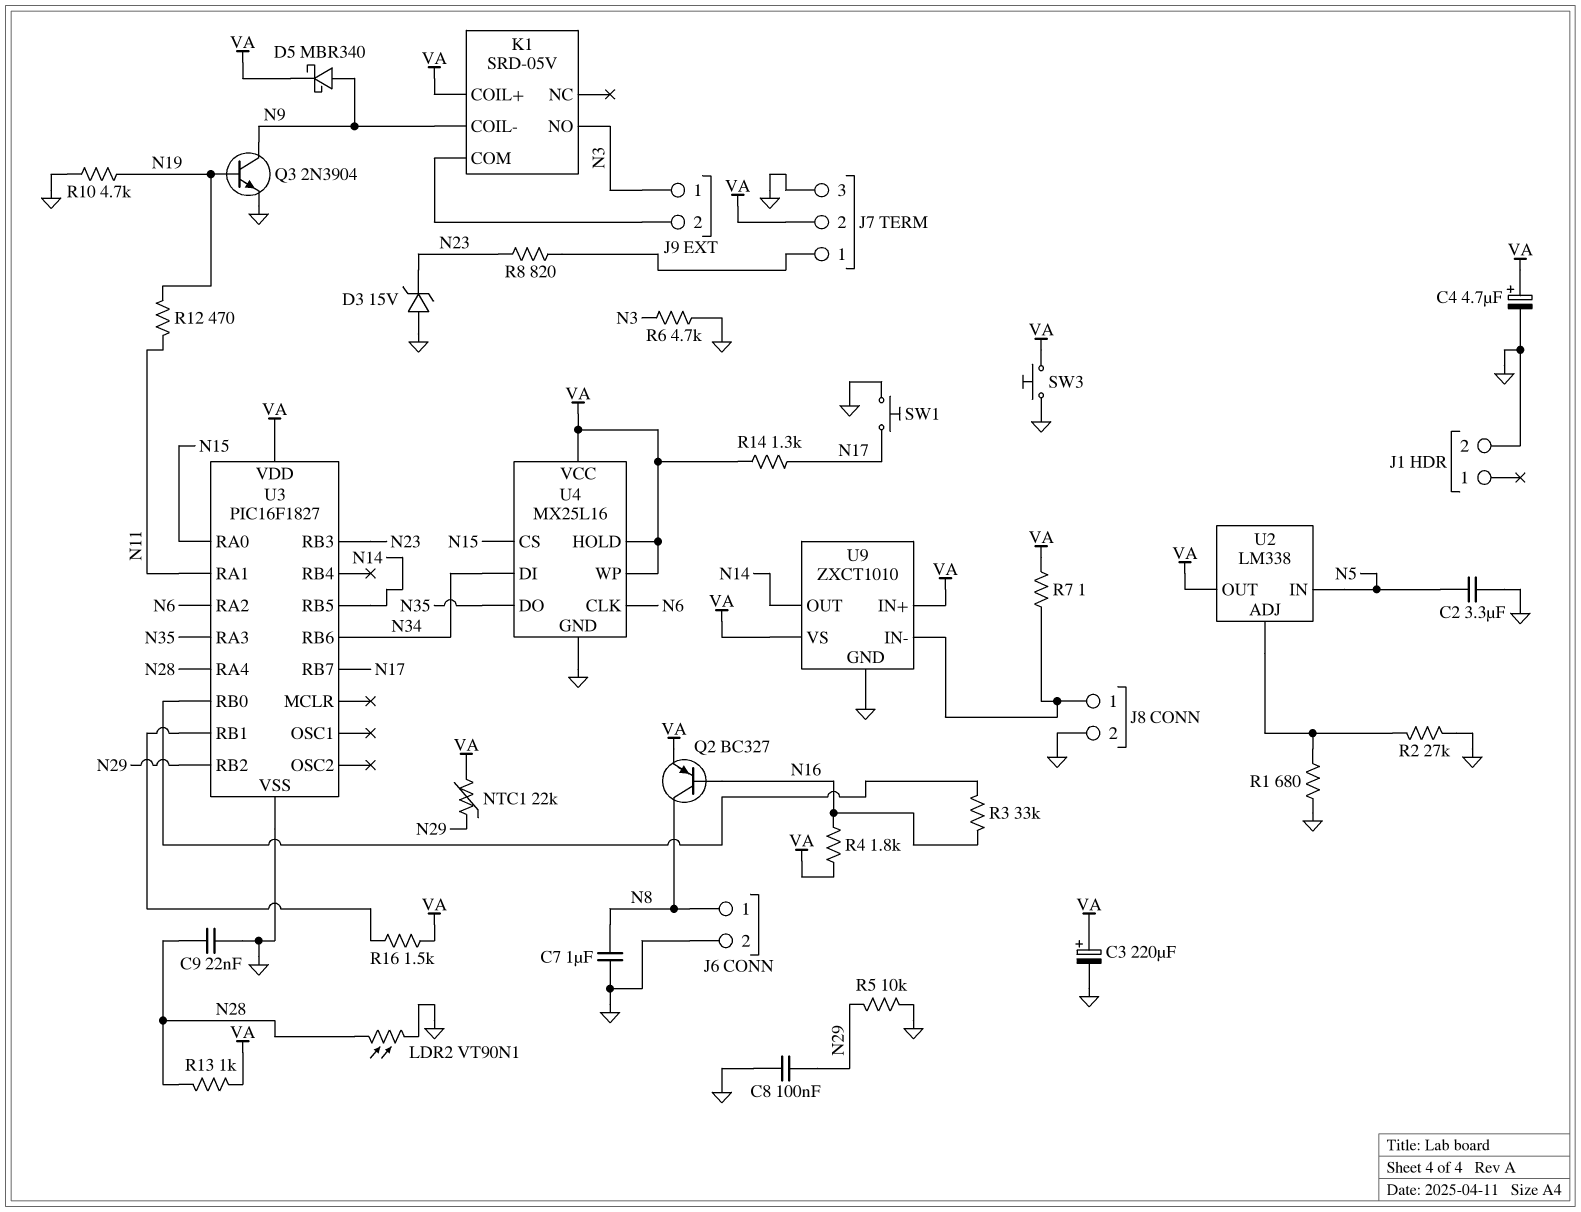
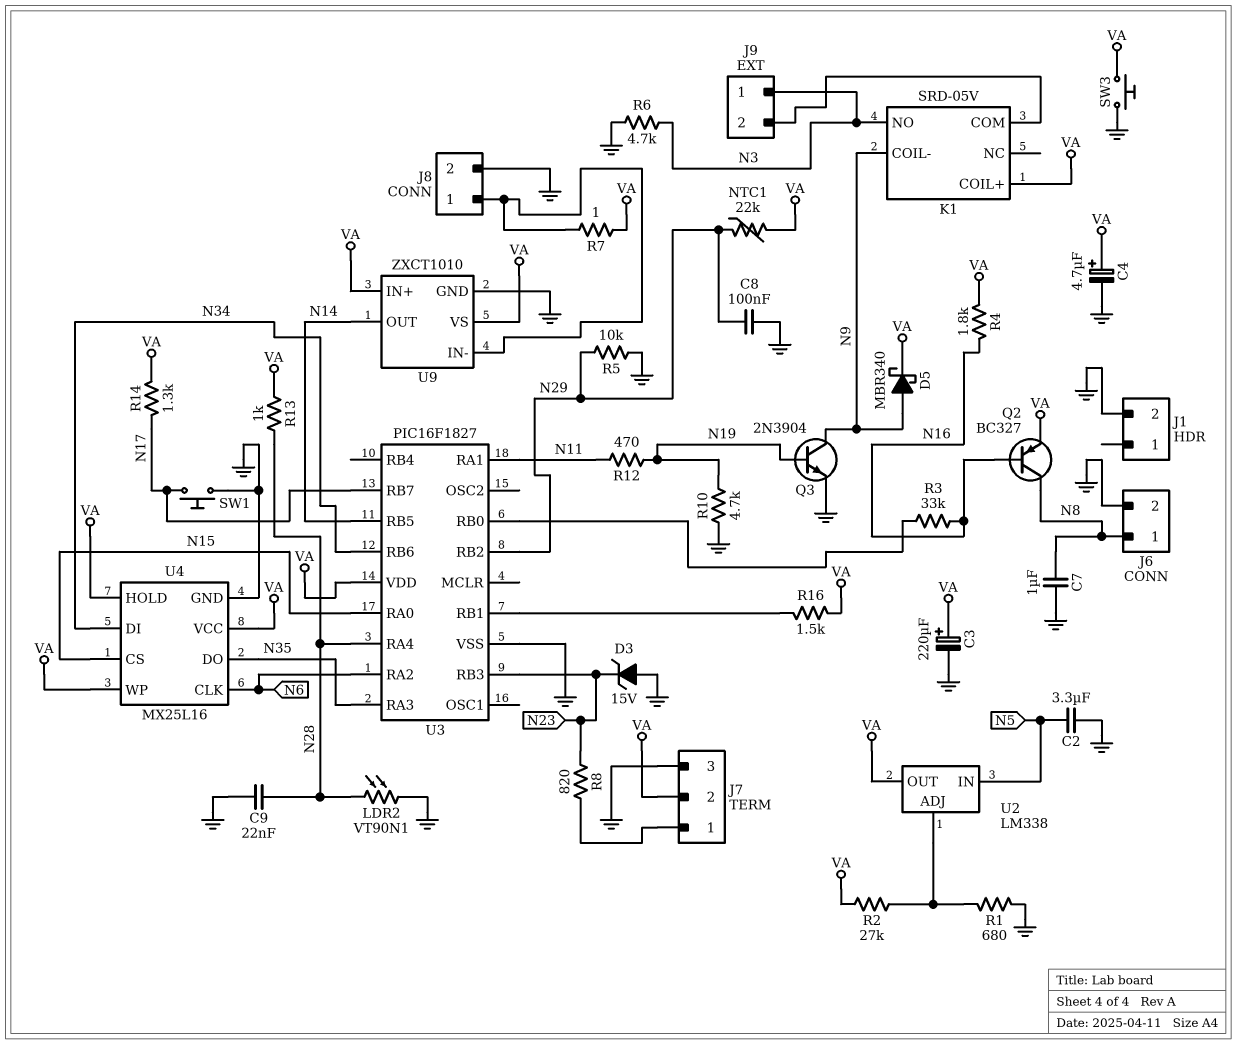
R2: 27k (GND, U2/ADJ) -> 27k (U2/ADJ, VA)

